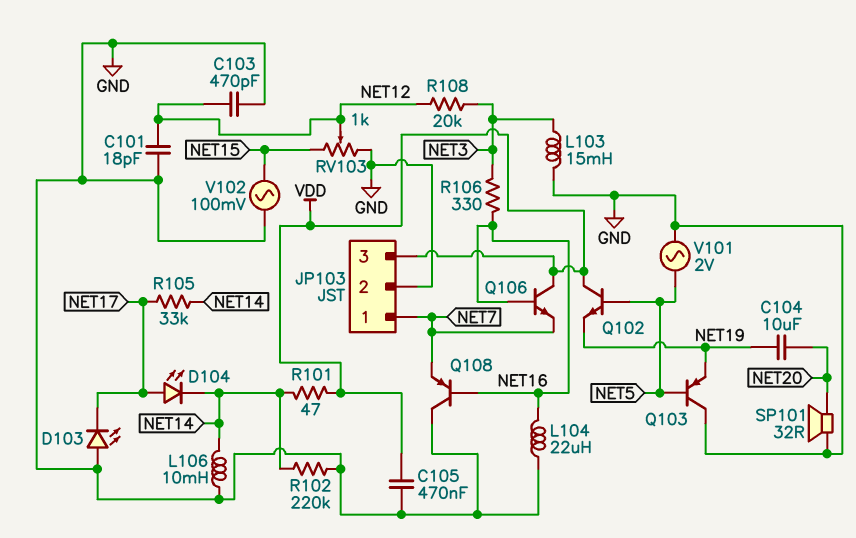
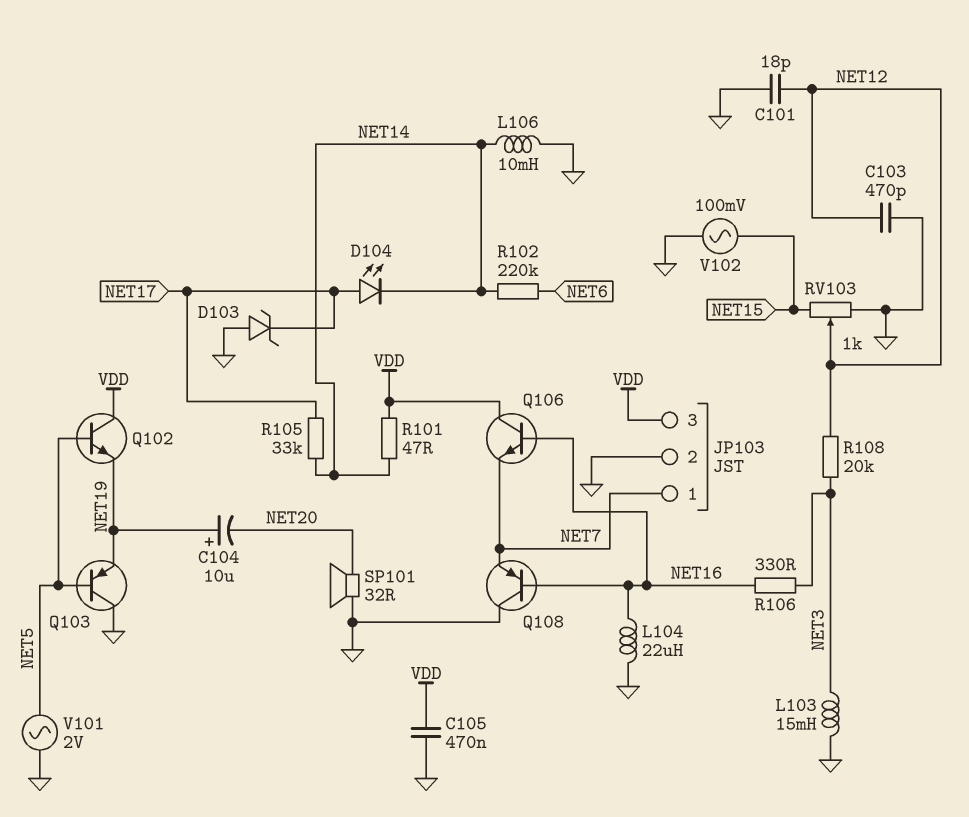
C104: 10uF (NET19, NET20) -> 10uF (plus NET19, minus NET20)
D103: LED (A GND, K NET17) -> zener (A GND, K NET17)
R102: 220k (GND, NET14) -> 220k (NET6, NET14)

